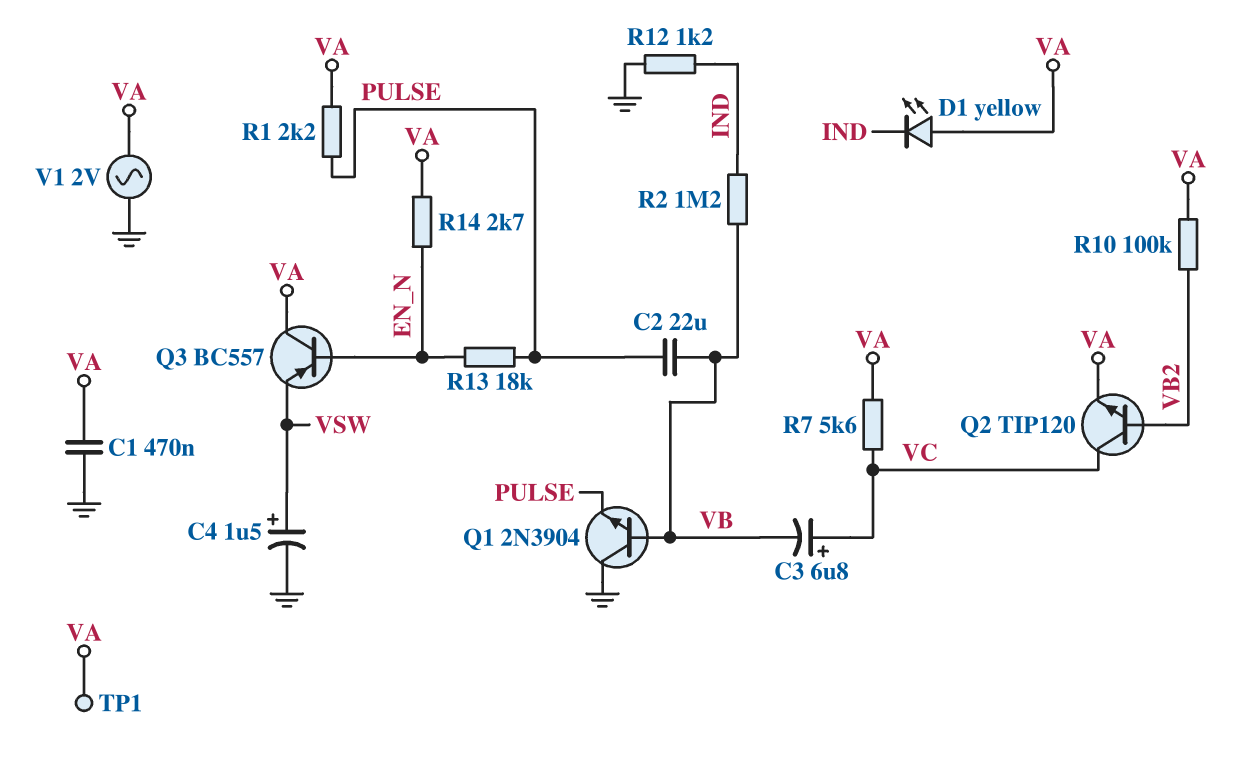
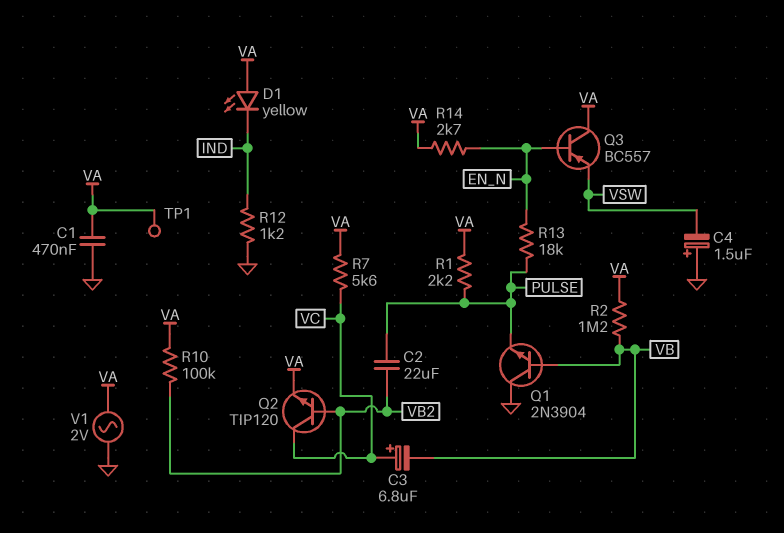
C2: 22uF (PULSE, VB) -> 22uF (PULSE, VB2)
C4: 1.5uF (plus VSW, minus GND) -> 1.5uF (plus GND, minus VSW)
R2: 1.2M (IND, VB) -> 1.2M (VA, VB)

